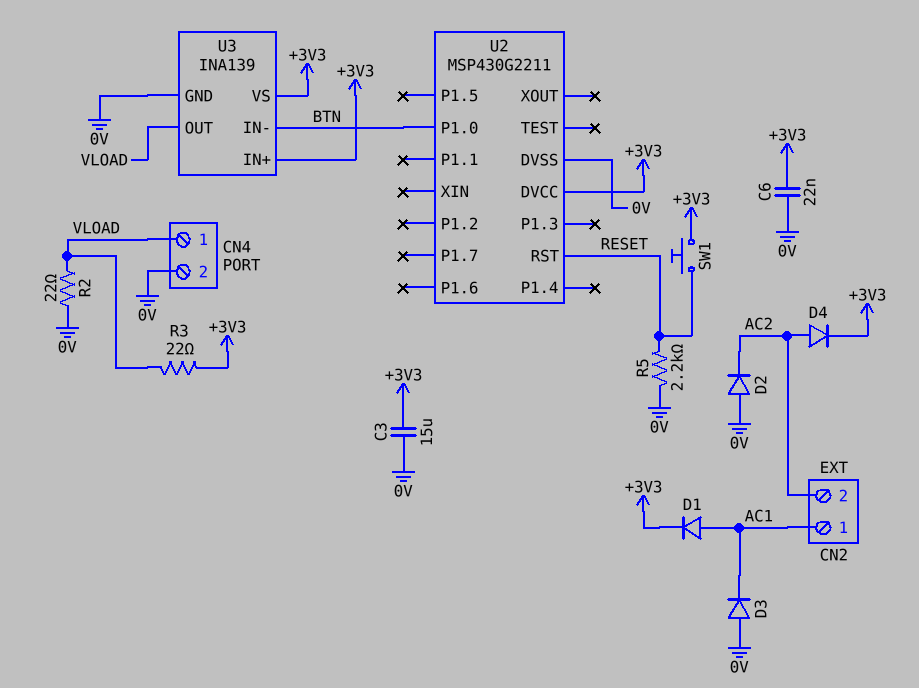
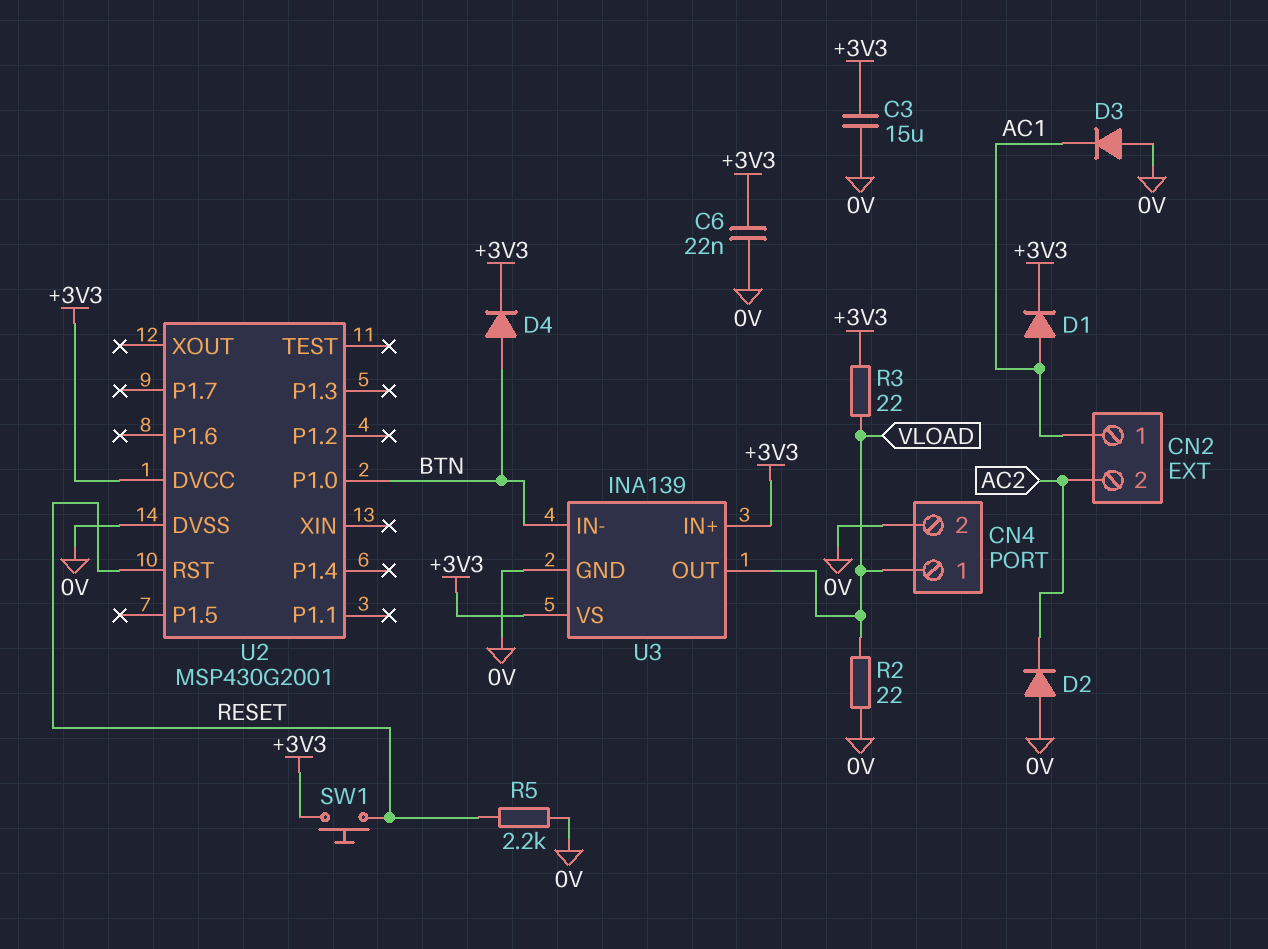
D4: diode (A AC2, K +3V3) -> diode (A BTN, K +3V3)
U2: MSP430G2211 -> MSP430G2001

